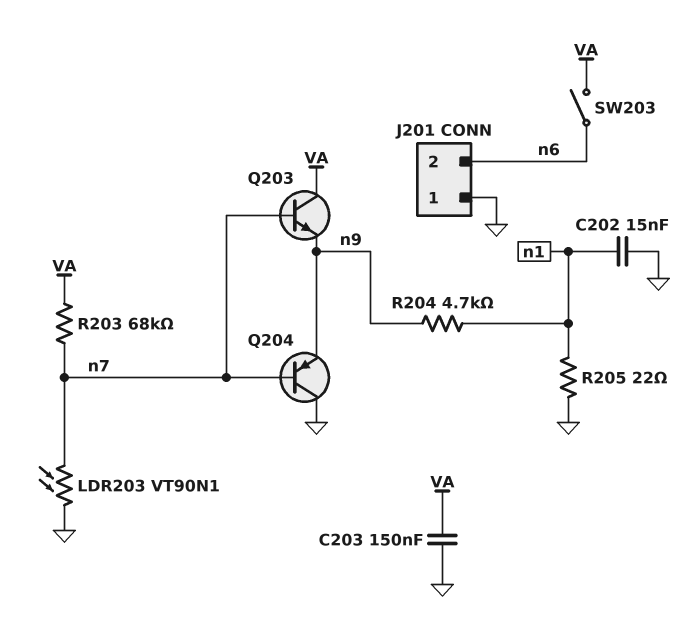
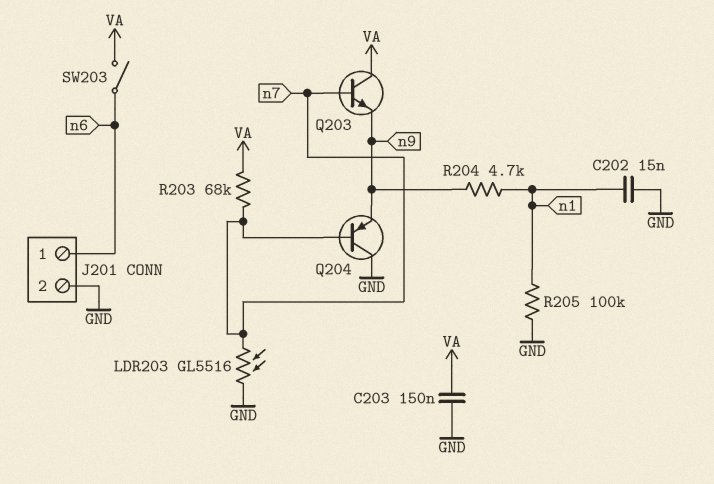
J201 pin 1: GND -> n6
J201 pin 2: n6 -> GND
LDR203: VT90N1 (GND, n7) -> GL5516 (GND, n7)
R205: 22 (GND, n1) -> 100k (GND, n1)

